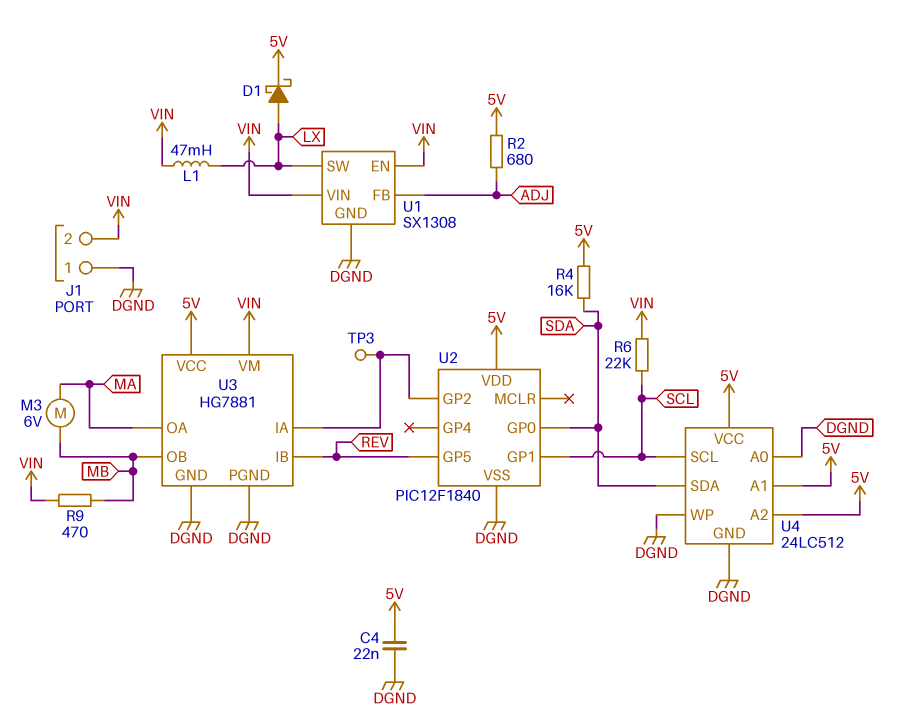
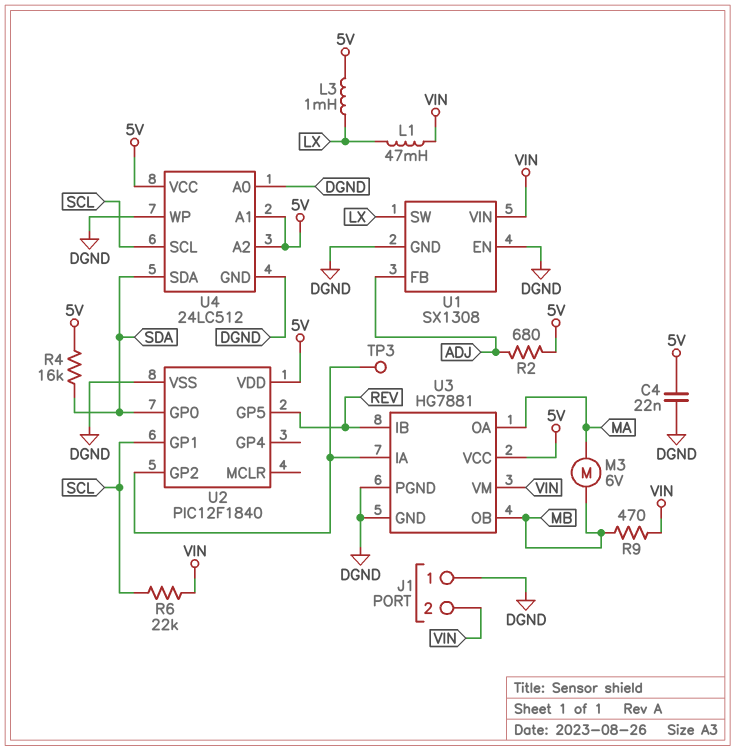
D1: schottky (A LX, K 5V) -> none
L3: none -> 1mH (5V, LX)
U1 pin EN: VIN -> DGND

